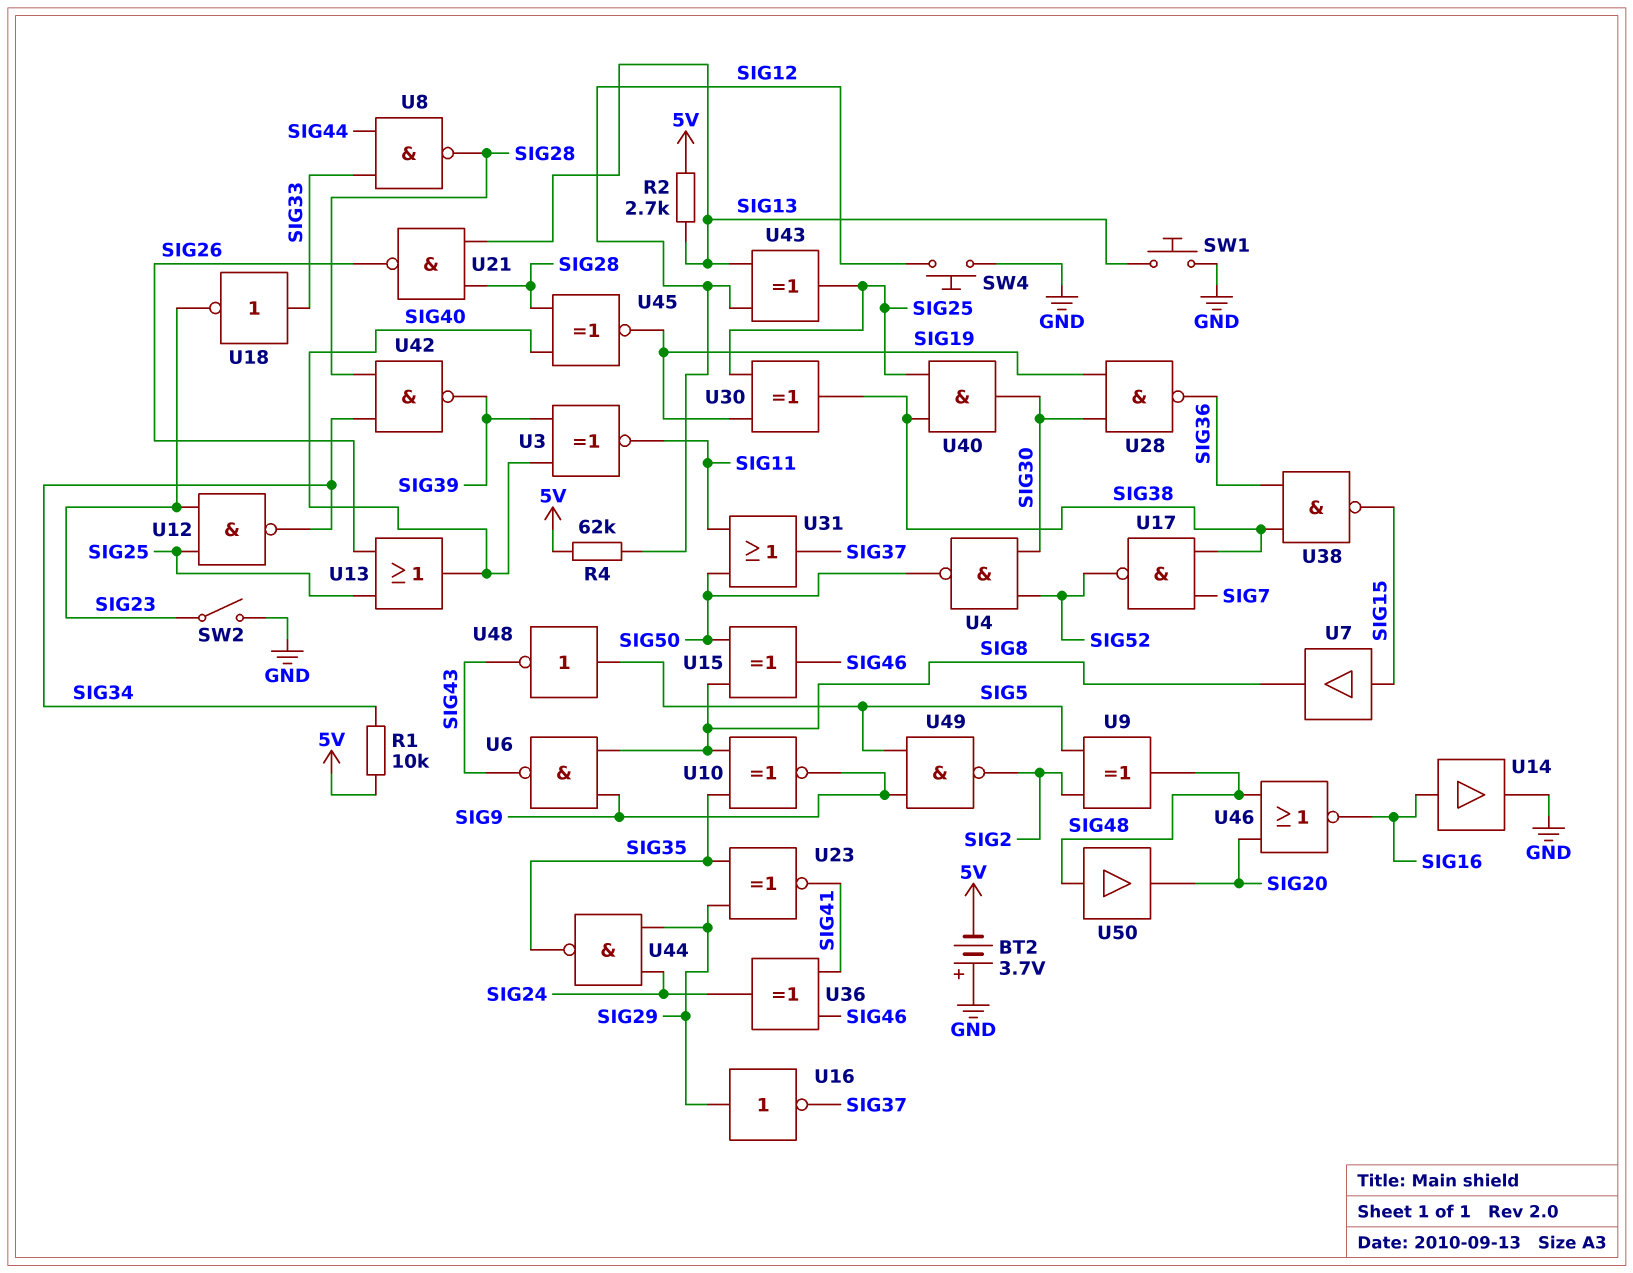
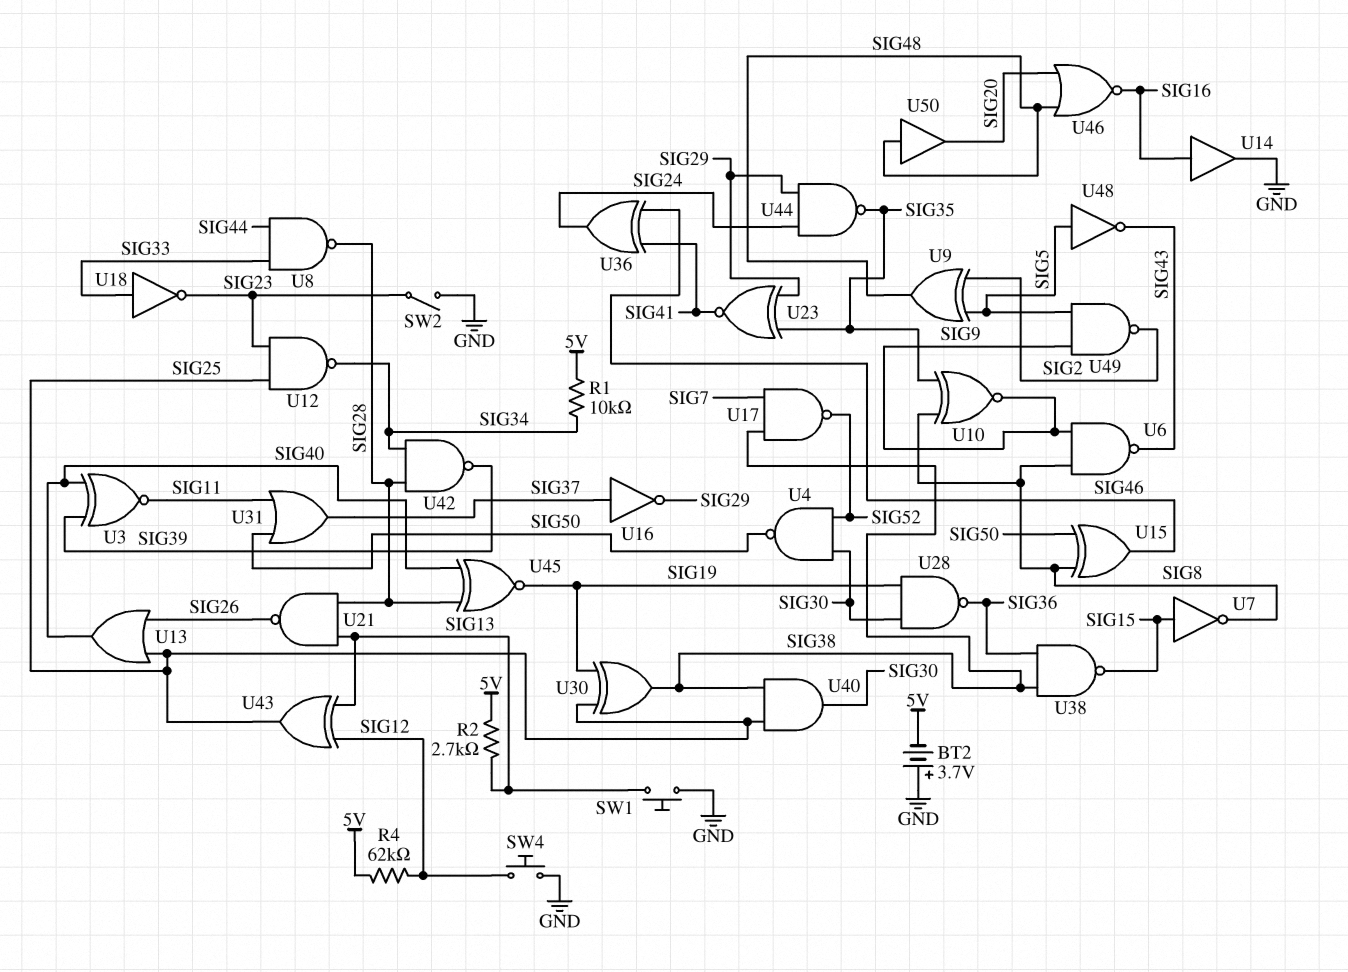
U7: buffer (in SIG15, out SIG8) -> NOT (in SIG15, out SIG8)
U16: NOT (in SIG29, out SIG37) -> NOT (in SIG37, out SIG29)

